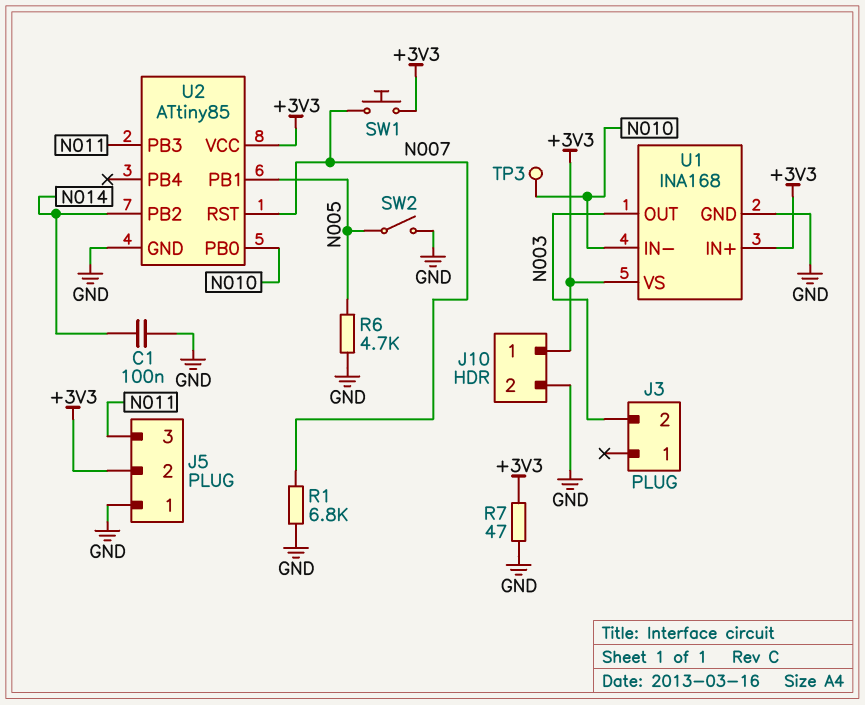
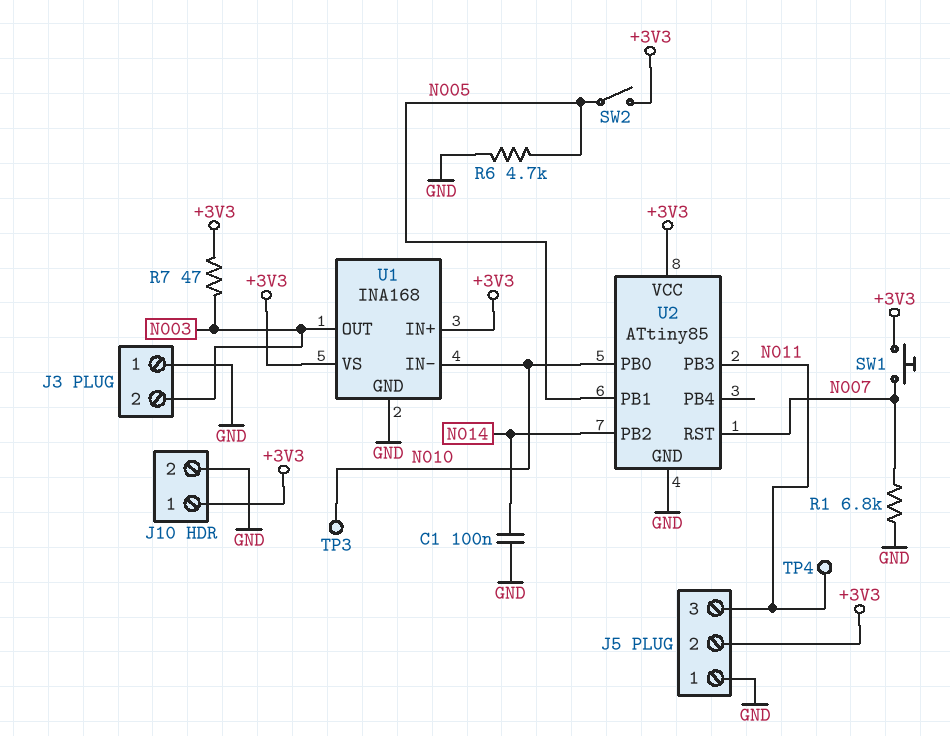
J3 pin 1: none -> GND
R7: 47 (+3V3, GND) -> 47 (+3V3, N003)
SW2: switch (GND, N005) -> switch (+3V3, N005)
TP4: none -> test point (N011)

